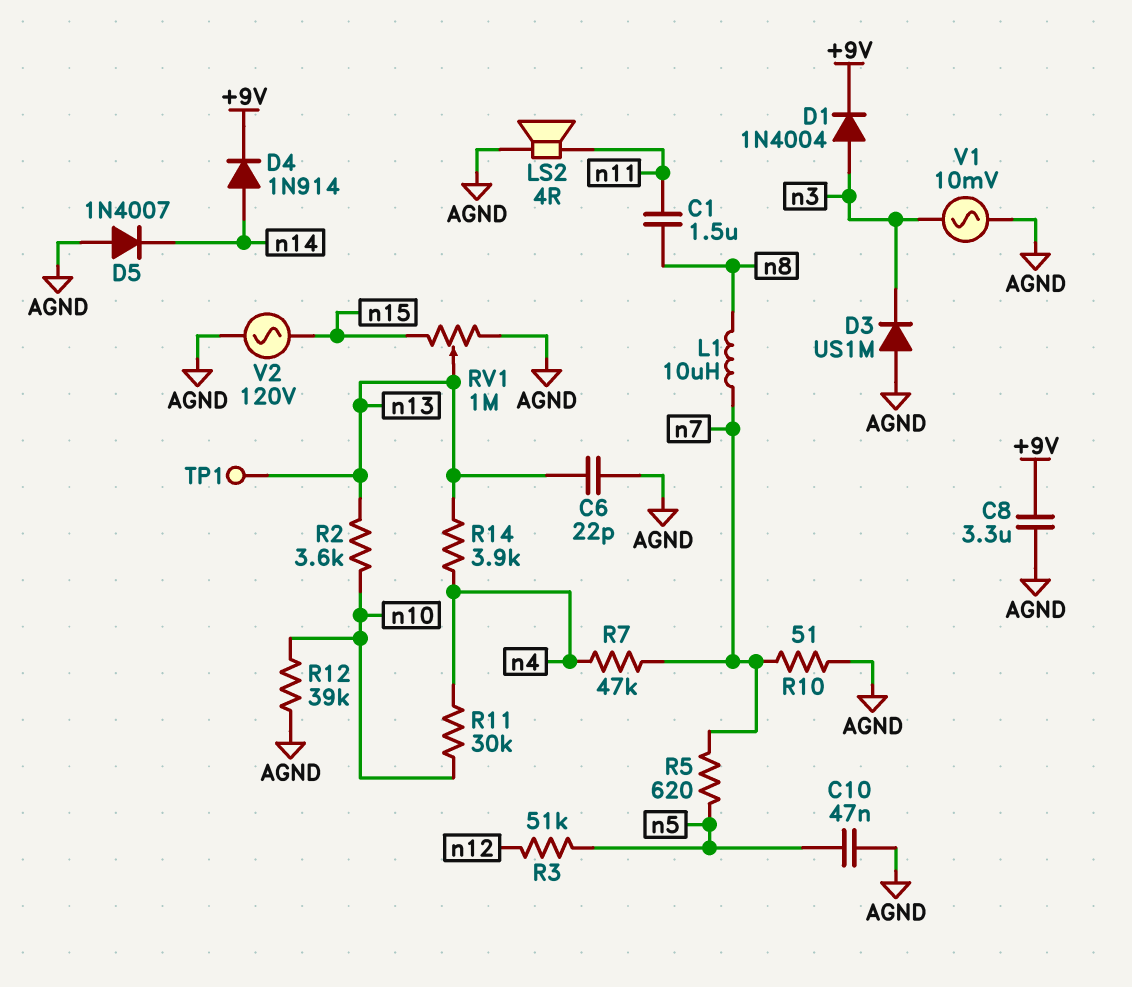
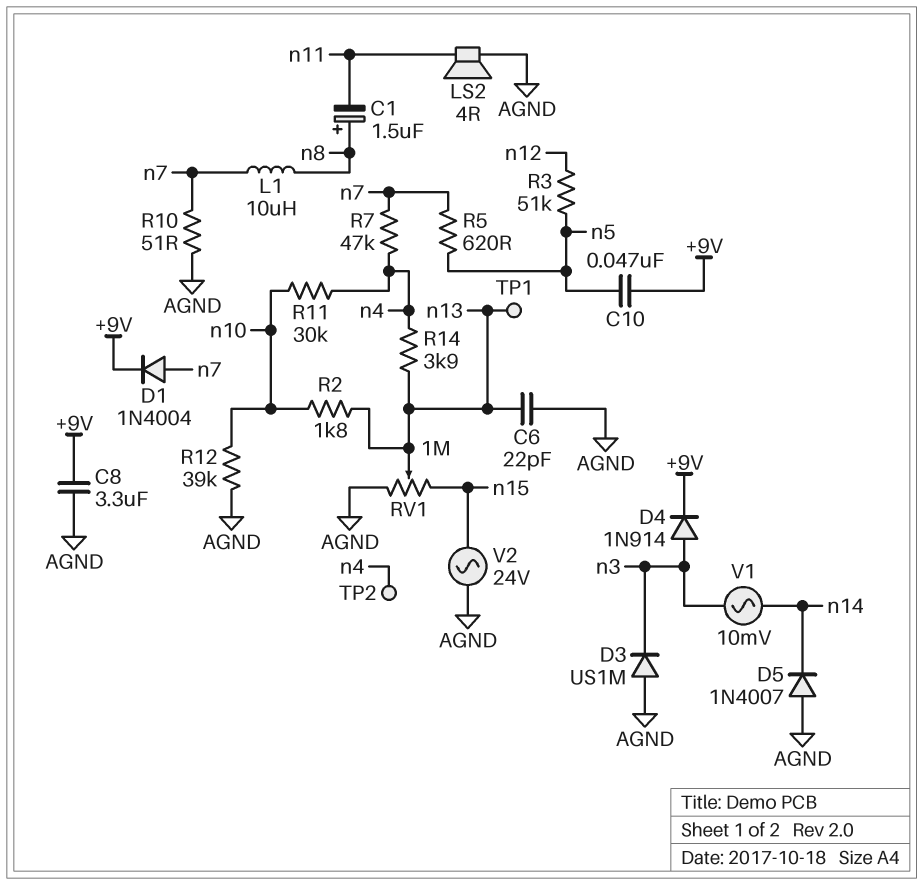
C1: 1.5uF (n8, n11) -> 1.5uF (plus n8, minus n11)
C10: 47nF (AGND, n5) -> 47nF (+9V, n5)
D1: diode 1N4004 (A n3, K +9V) -> diode 1N4004 (A n7, K +9V)
D4: diode 1N914 (A n14, K +9V) -> diode 1N914 (A n3, K +9V)
R2: 3.6k (n10, n13) -> 1.8k (n10, n13)
TP2: none -> test point (n4)
V1: AC 10mV (AGND, n3) -> AC 10mV (n3, n14)
V2: AC 120V (AGND, n15) -> AC 24V (AGND, n15)

